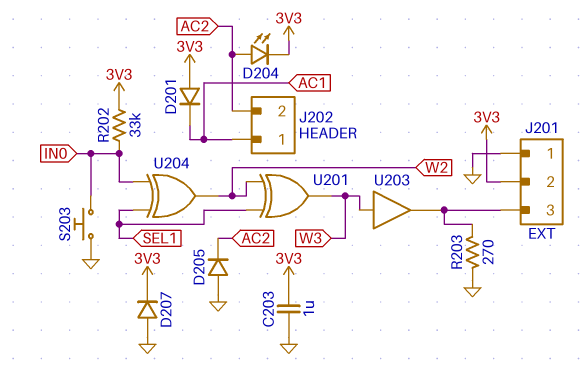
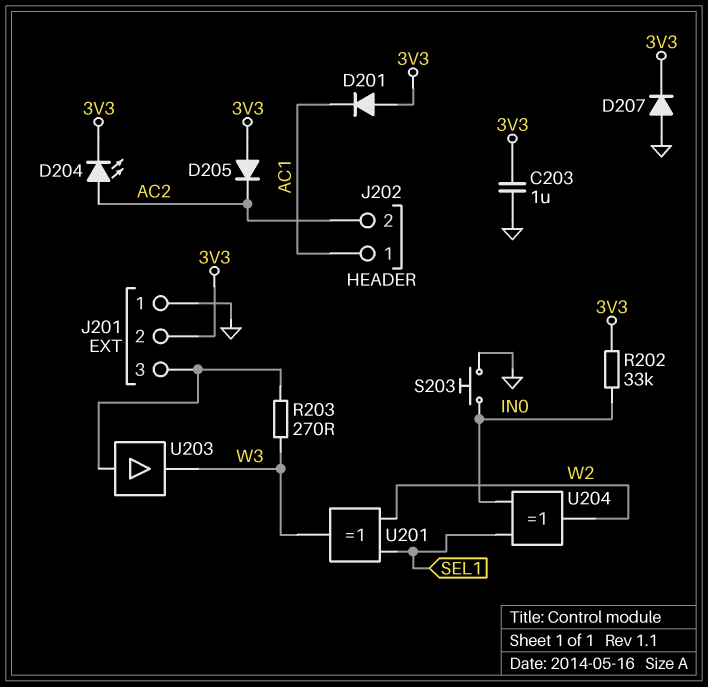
D205: diode (A GND, K AC2) -> diode (A 3V3, K AC2)
R203: 270 (GND, J201/3) -> 270 (J201/3, W3)
U203: buffer (in W3, out J201/3) -> buffer (in J201/3, out W3)

